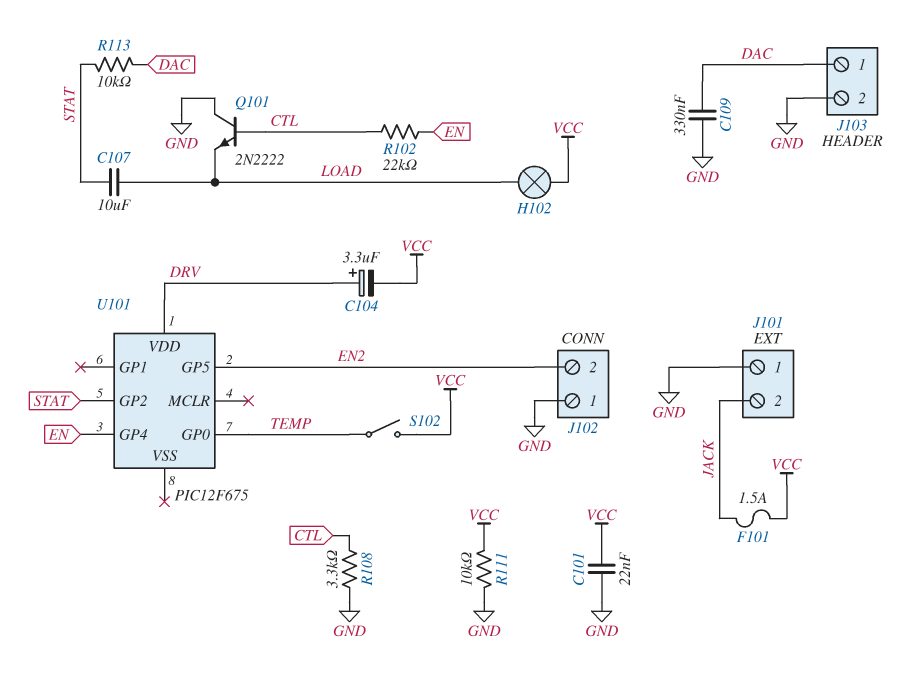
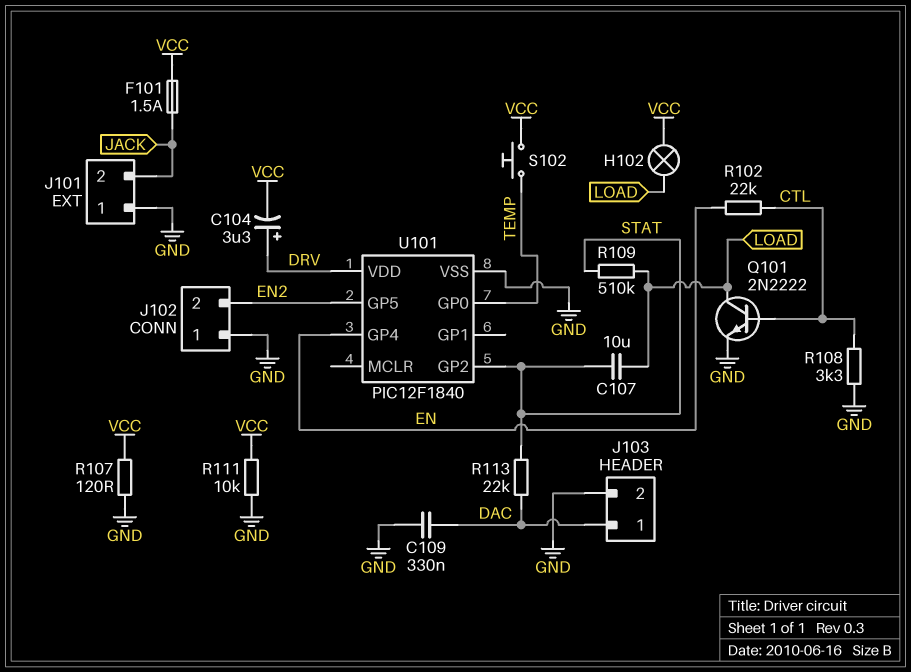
C101: 22nF (GND, VCC) -> none
Q101: NPN 2N2222 (B CTL, C GND, E LOAD) -> NPN 2N2222 (B CTL, C LOAD, E GND)
R107: none -> 120 (GND, VCC)
R109: none -> 510k (LOAD, STAT)
R113: 10k (DAC, STAT) -> 22k (DAC, STAT)
S102: switch (TEMP, VCC) -> button (TEMP, VCC)
U101: PIC12F675 -> PIC12F1840
U101 pin VSS: none -> GND

